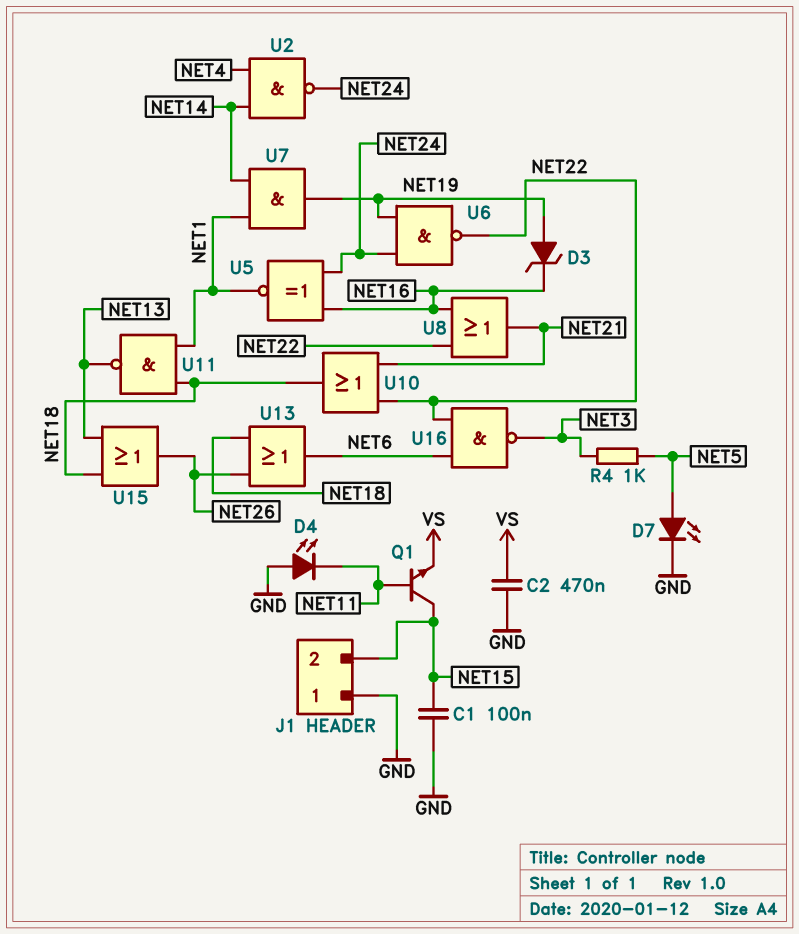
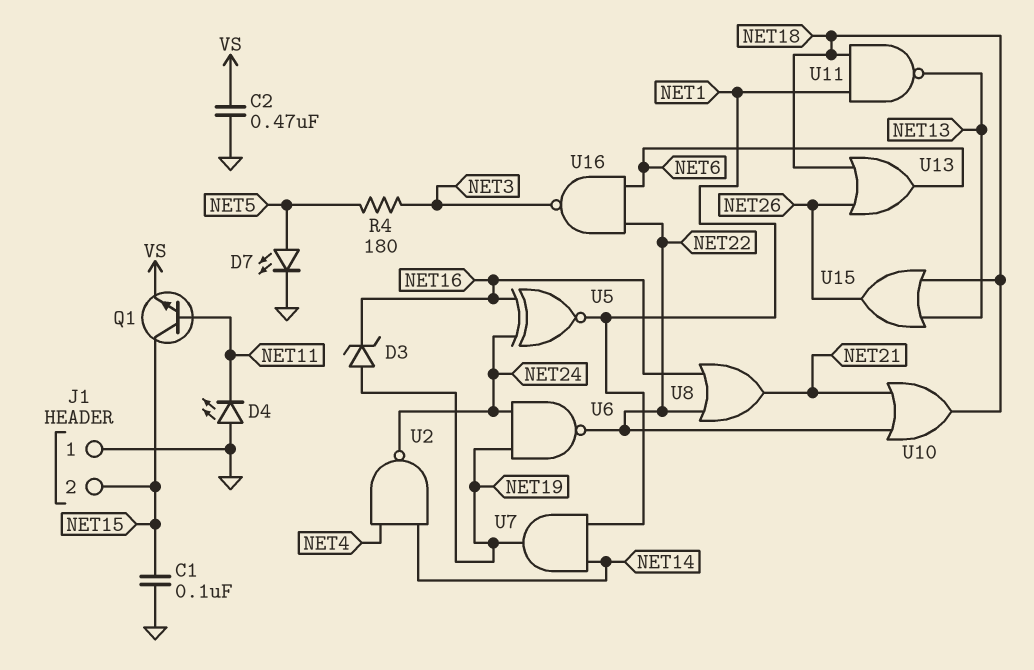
R4: 1k (NET3, NET5) -> 180 (NET3, NET5)

